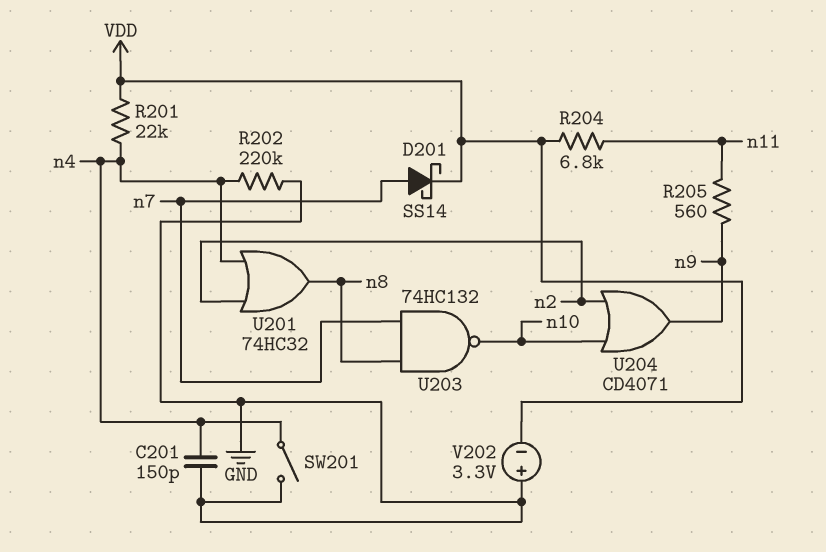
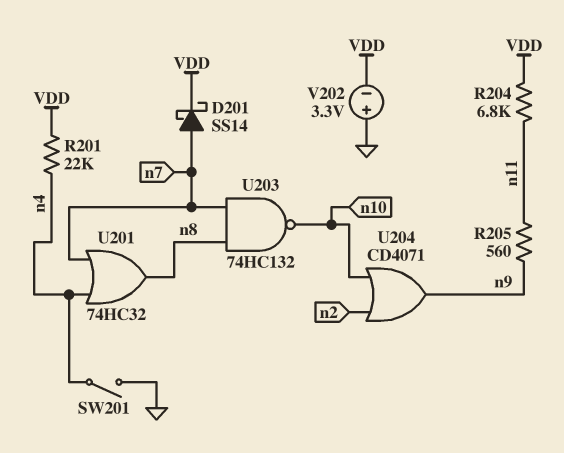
C201: 150pF (GND, n4) -> none
R202: 220k (GND, n4) -> none
U201: OR 74HC32 (in n2, in n4, out n8) -> OR 74HC32 (in n4, in n7, out n8)

